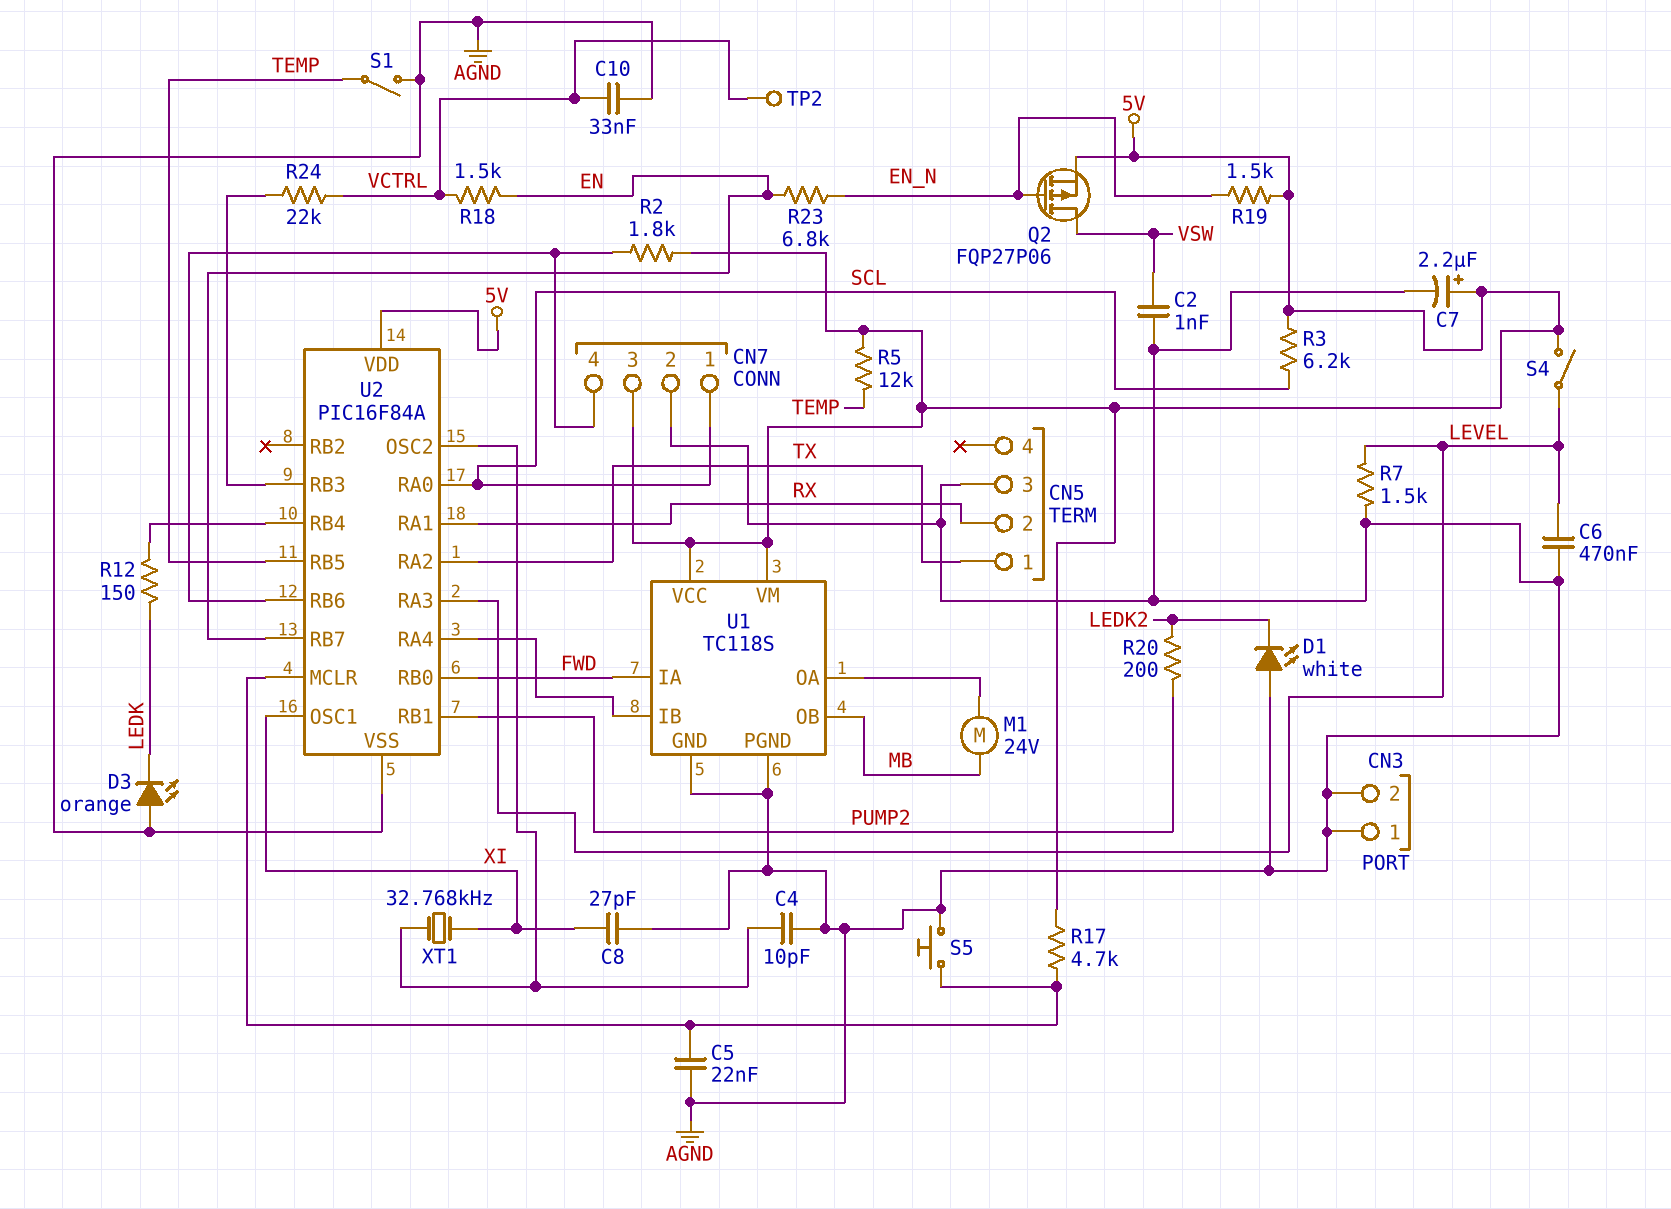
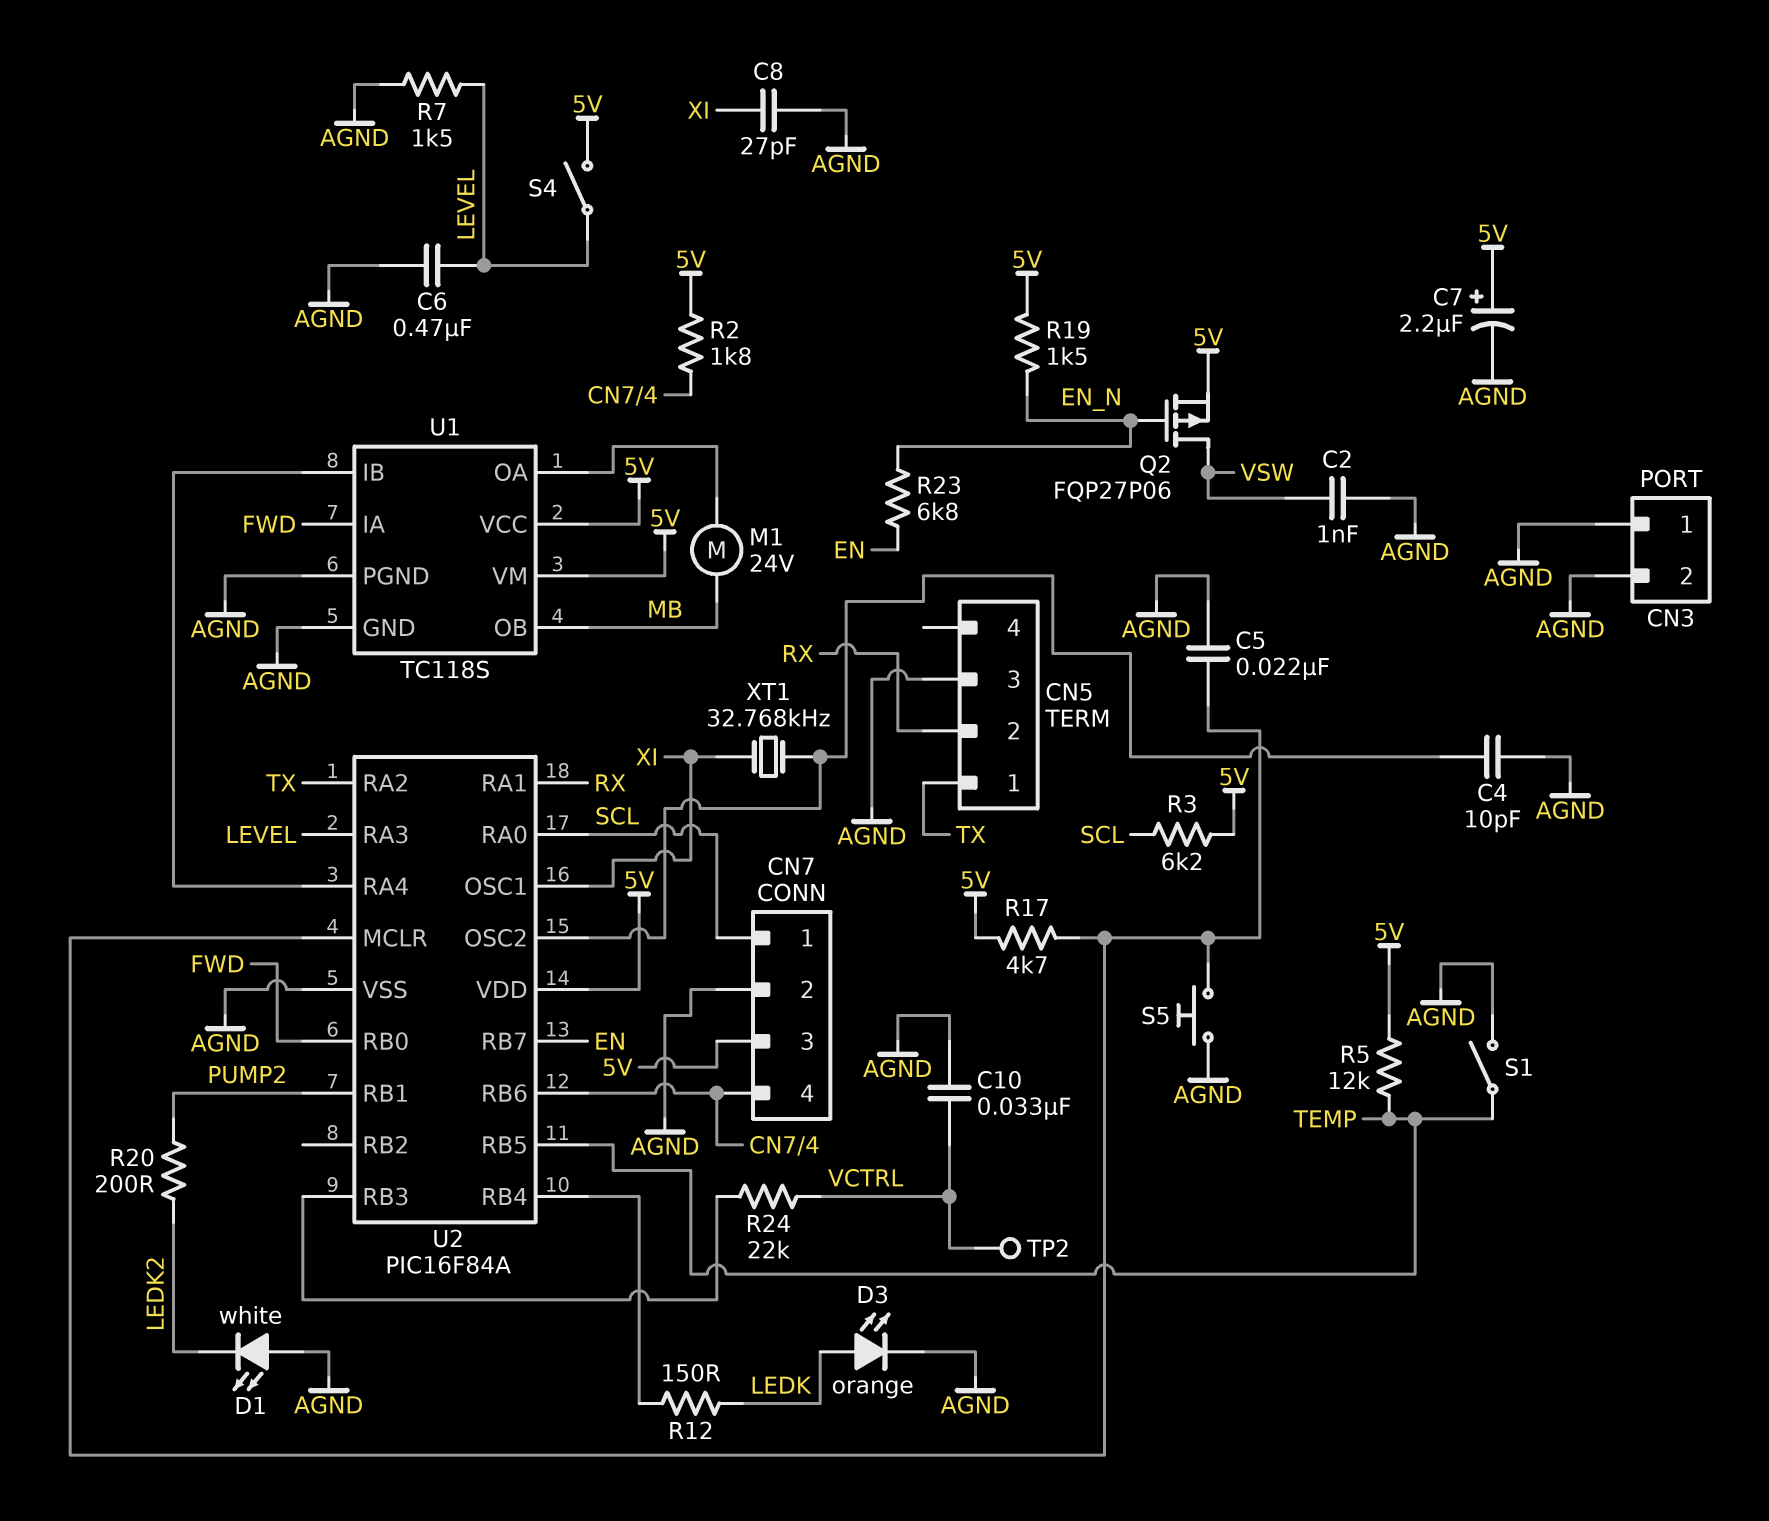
D3: LED orange (A AGND, K LEDK) -> LED orange (A LEDK, K AGND)
R18: 1.5k (EN, VCTRL) -> none

